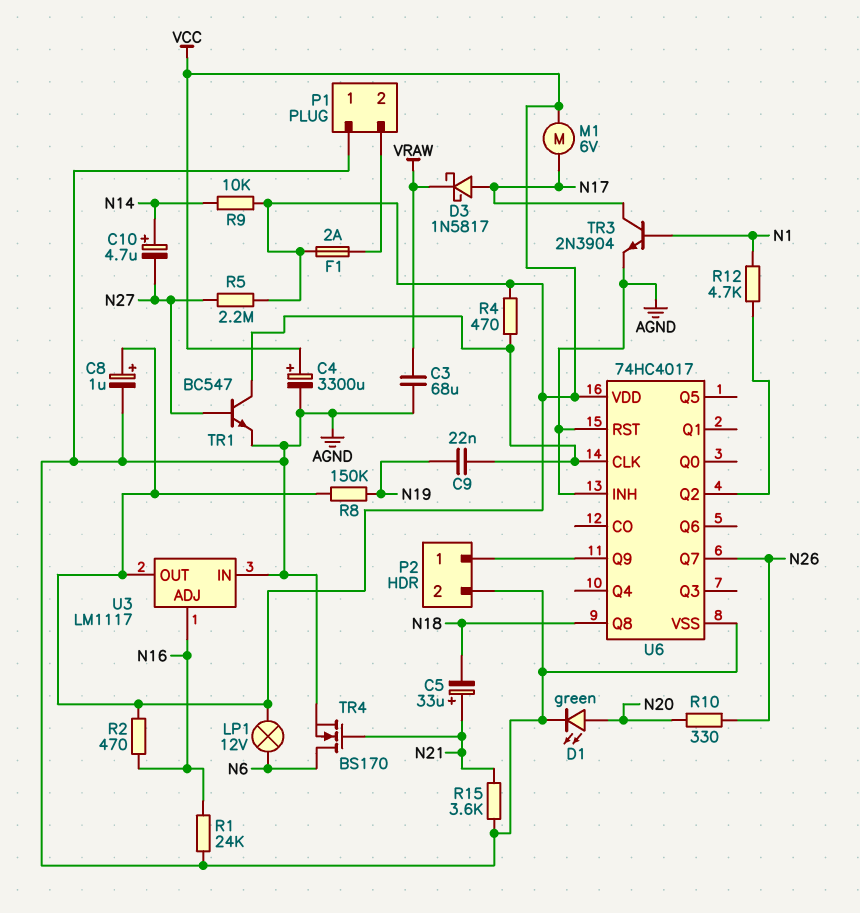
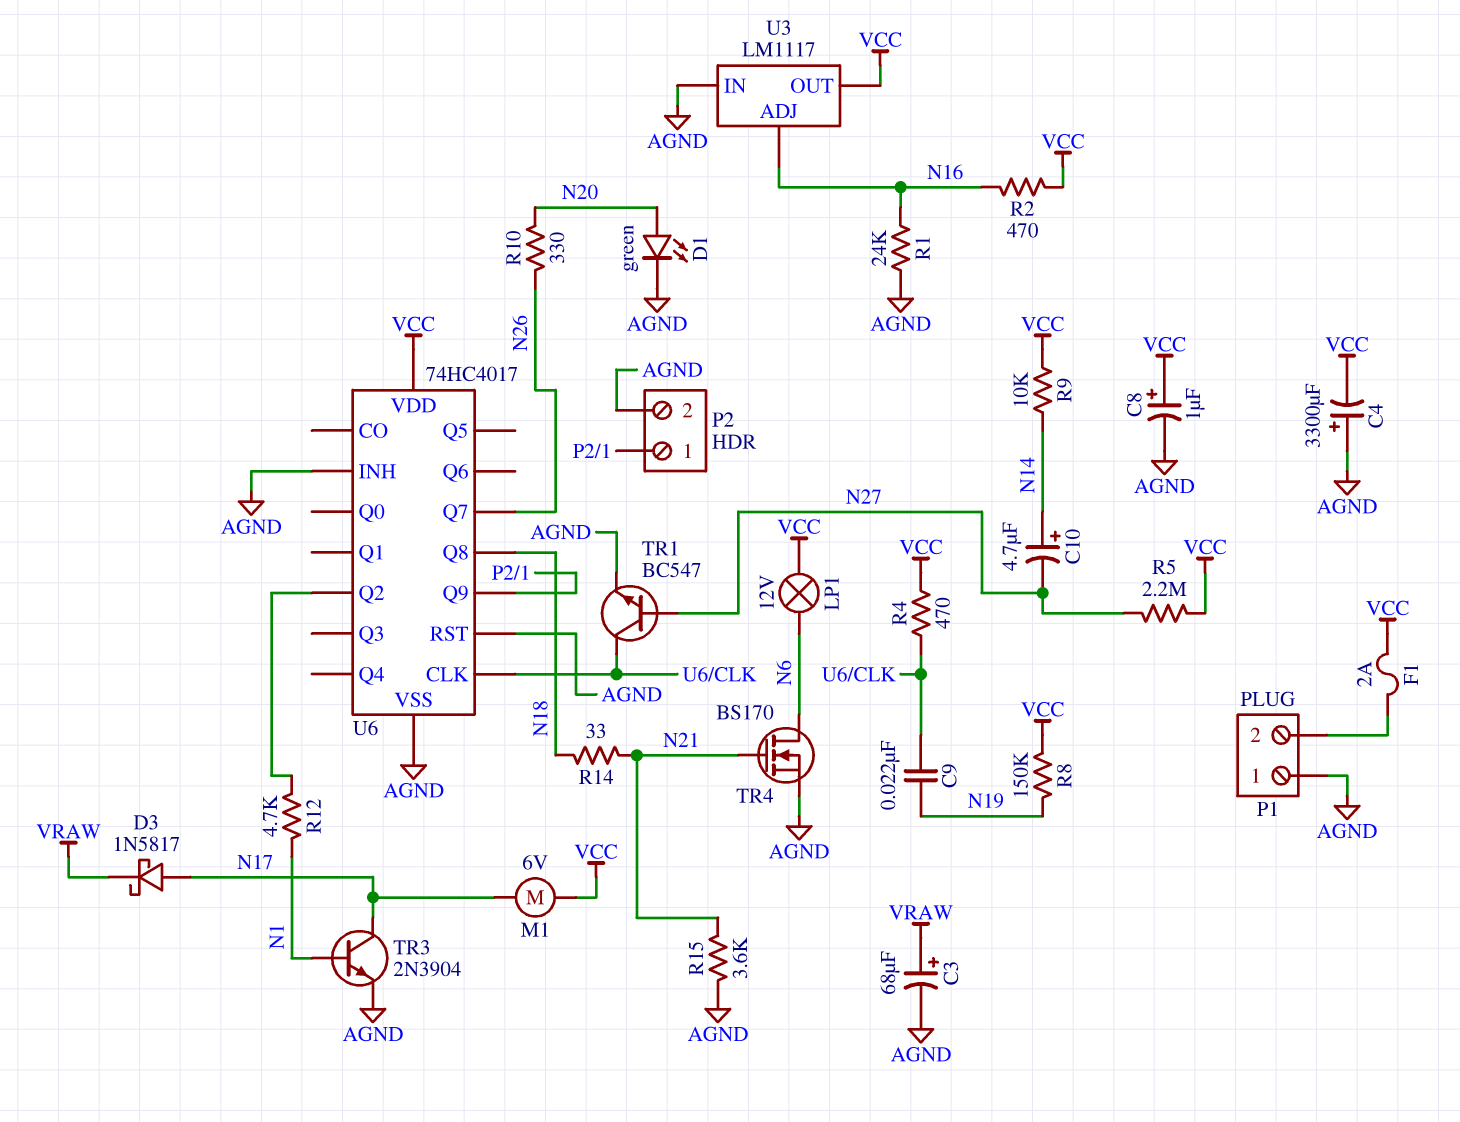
C3: 68uF (AGND, VRAW) -> 68uF (plus VRAW, minus AGND)
C4: 3300uF (plus VCC, minus AGND) -> 3300uF (plus AGND, minus VCC)
C5: 33uF (plus N21, minus N18) -> none
R14: none -> 33 (N18, N21)

